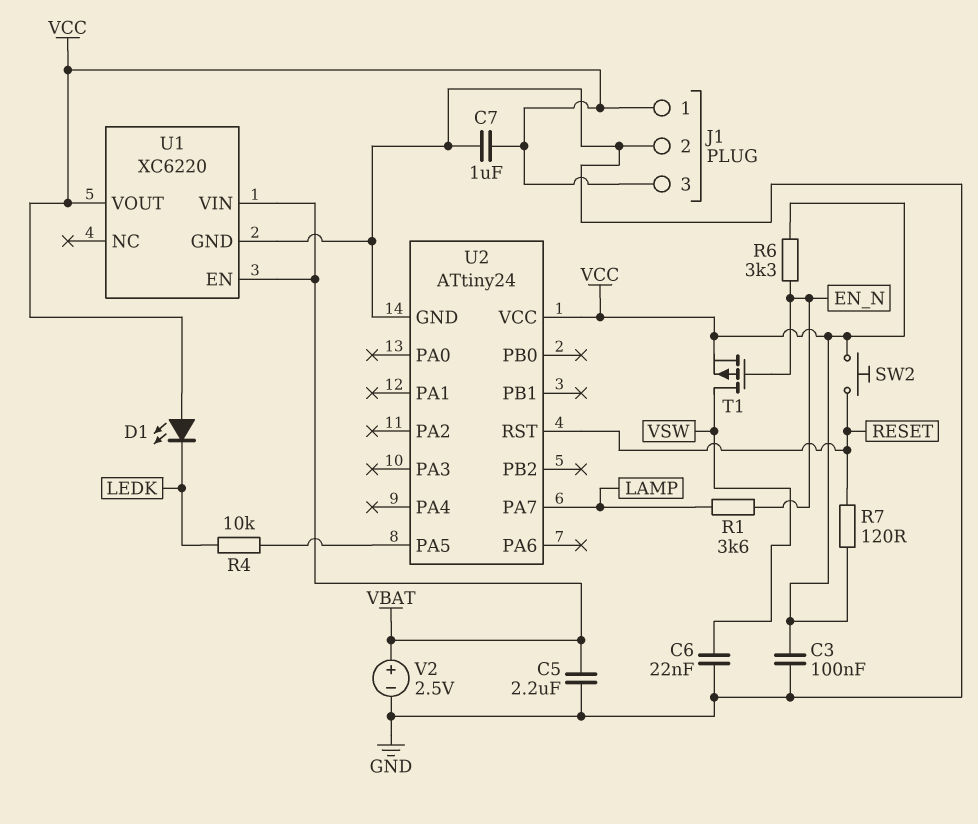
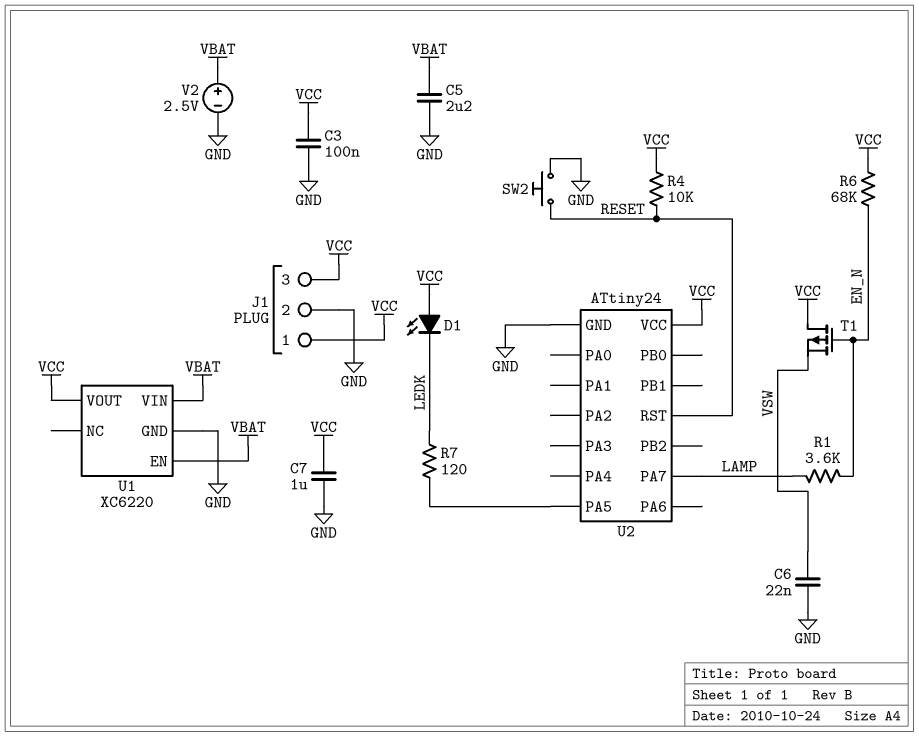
R4: 10k (LEDK, U2/PA5) -> 10k (RESET, VCC)
R6: 3.3k (EN_N, VCC) -> 68k (EN_N, VCC)
R7: 120 (RESET, VCC) -> 120 (LEDK, U2/PA5)
SW2: button (RESET, VCC) -> button (GND, RESET)
T1: PMOS (G EN_N, D VSW, S VCC) -> PMOS (G EN_N, D VCC, S VSW)

